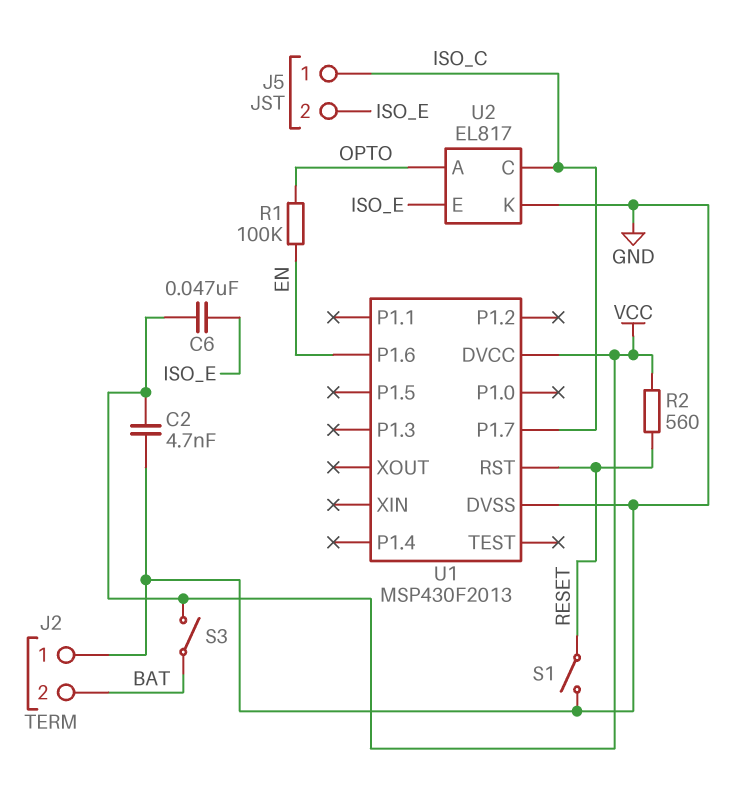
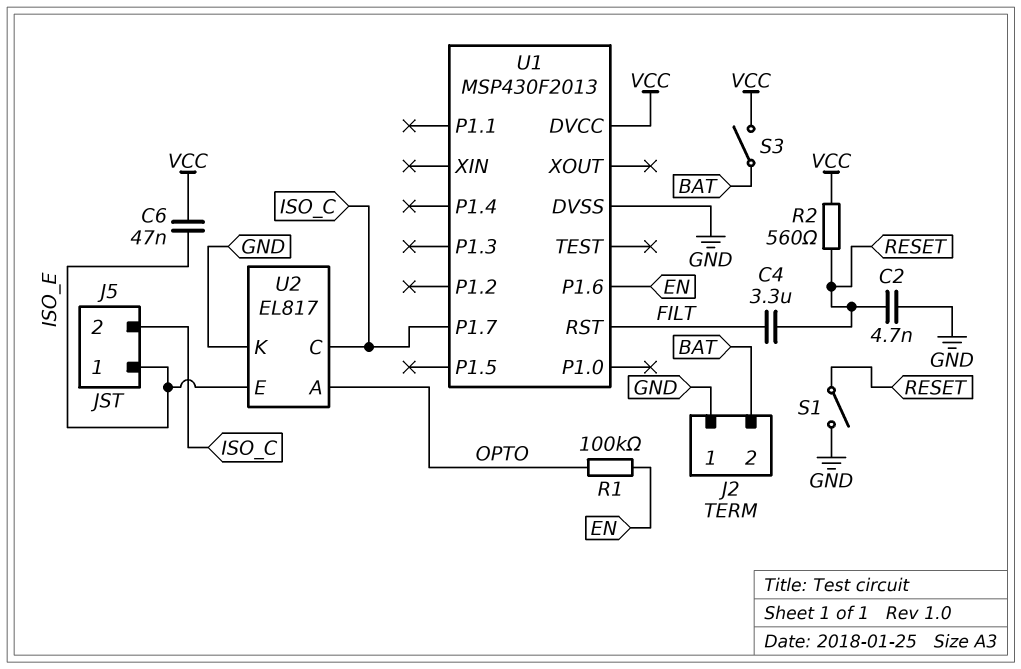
C2: 4.7nF (GND, VCC) -> 4.7nF (GND, RESET)
C4: none -> 3.3uF (FILT, RESET)
J5 pin 1: ISO_C -> ISO_E
J5 pin 2: ISO_E -> ISO_C
U1 pin RST: RESET -> FILT

